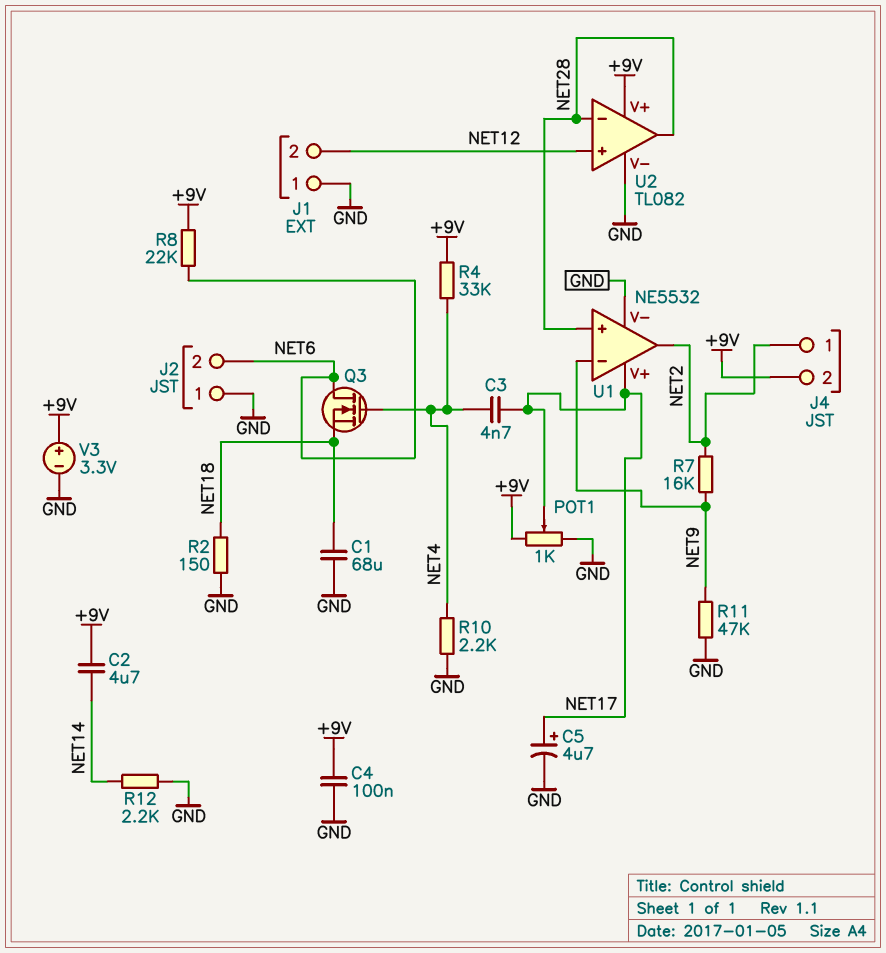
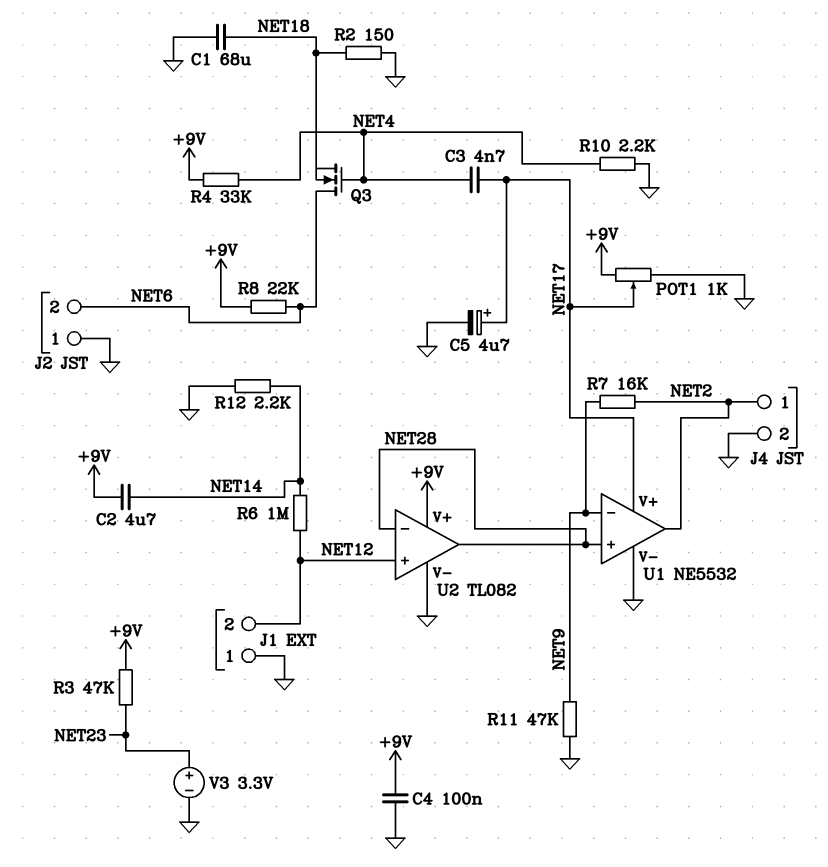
J4 pin 2: +9V -> GND
R3: none -> 47k (+9V, NET23)
R6: none -> 1M (NET12, NET14)
V3: 3.3V (plus +9V, minus GND) -> 3.3V (plus NET23, minus GND)

